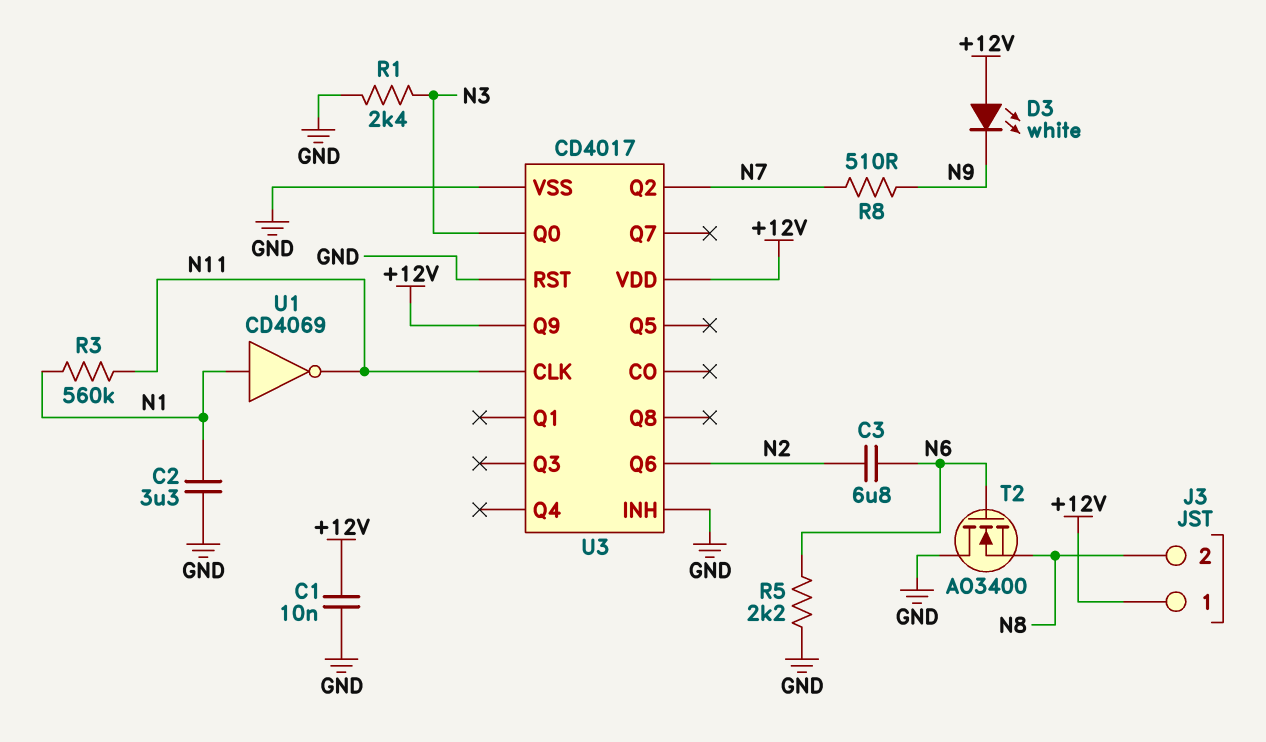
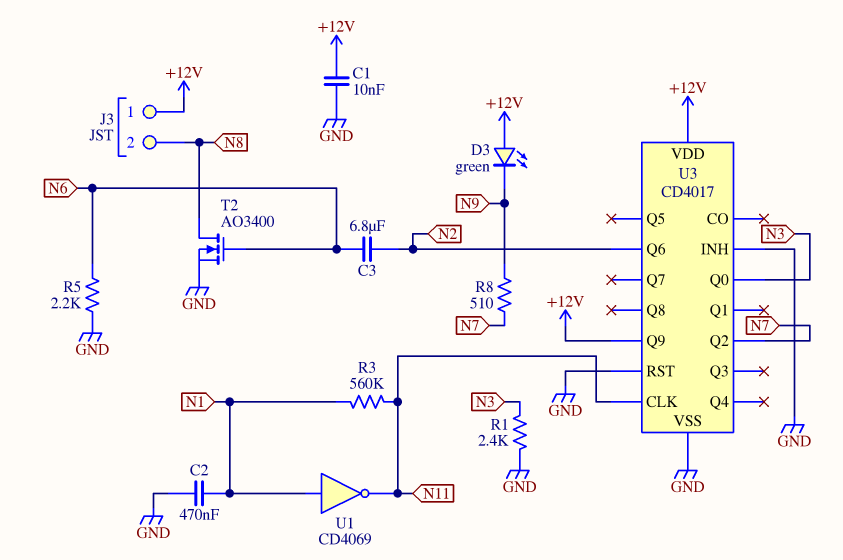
C2: 3.3uF (GND, N1) -> 470nF (GND, N1)
D3: LED white (A +12V, K N9) -> LED green (A +12V, K N9)
T2: NMOS AO3400 (G N6, D GND, S N8) -> NMOS AO3400 (G N6, D N8, S GND)

